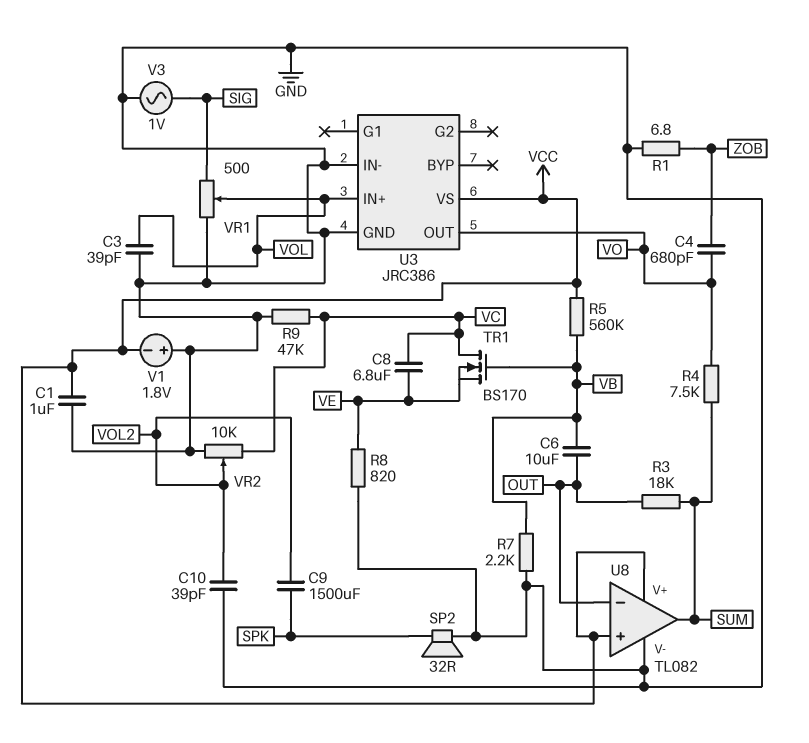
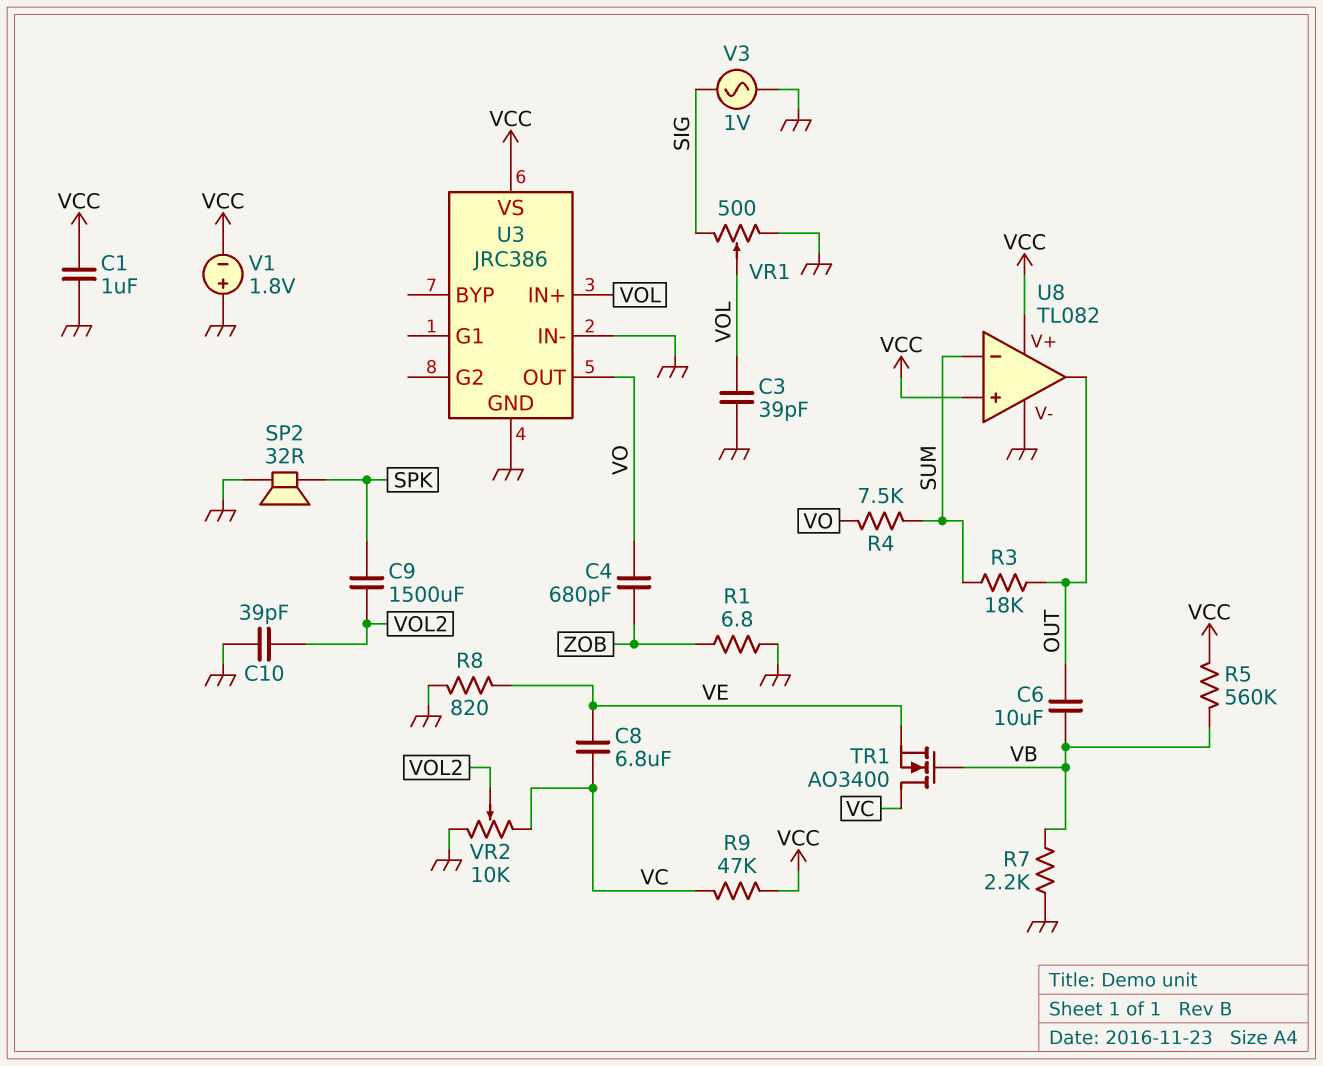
R9: 47k (GND, VC) -> 47k (VC, VCC)
TR1: NMOS BS170 (G VB, D VC, S VE) -> NMOS AO3400 (G VB, D VC, S VE)
U8 pin in-: OUT -> SUM
U8 pin out: SUM -> OUT

